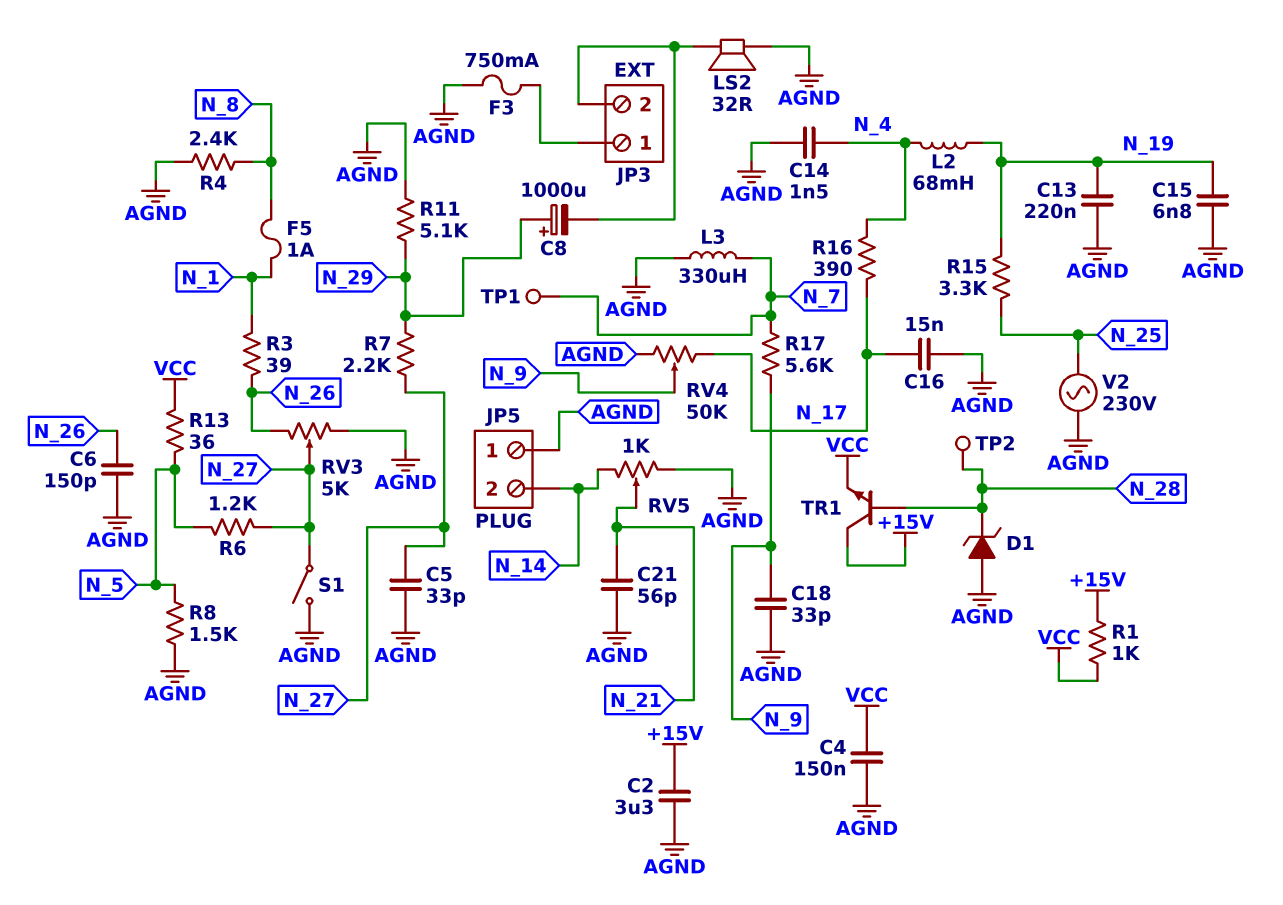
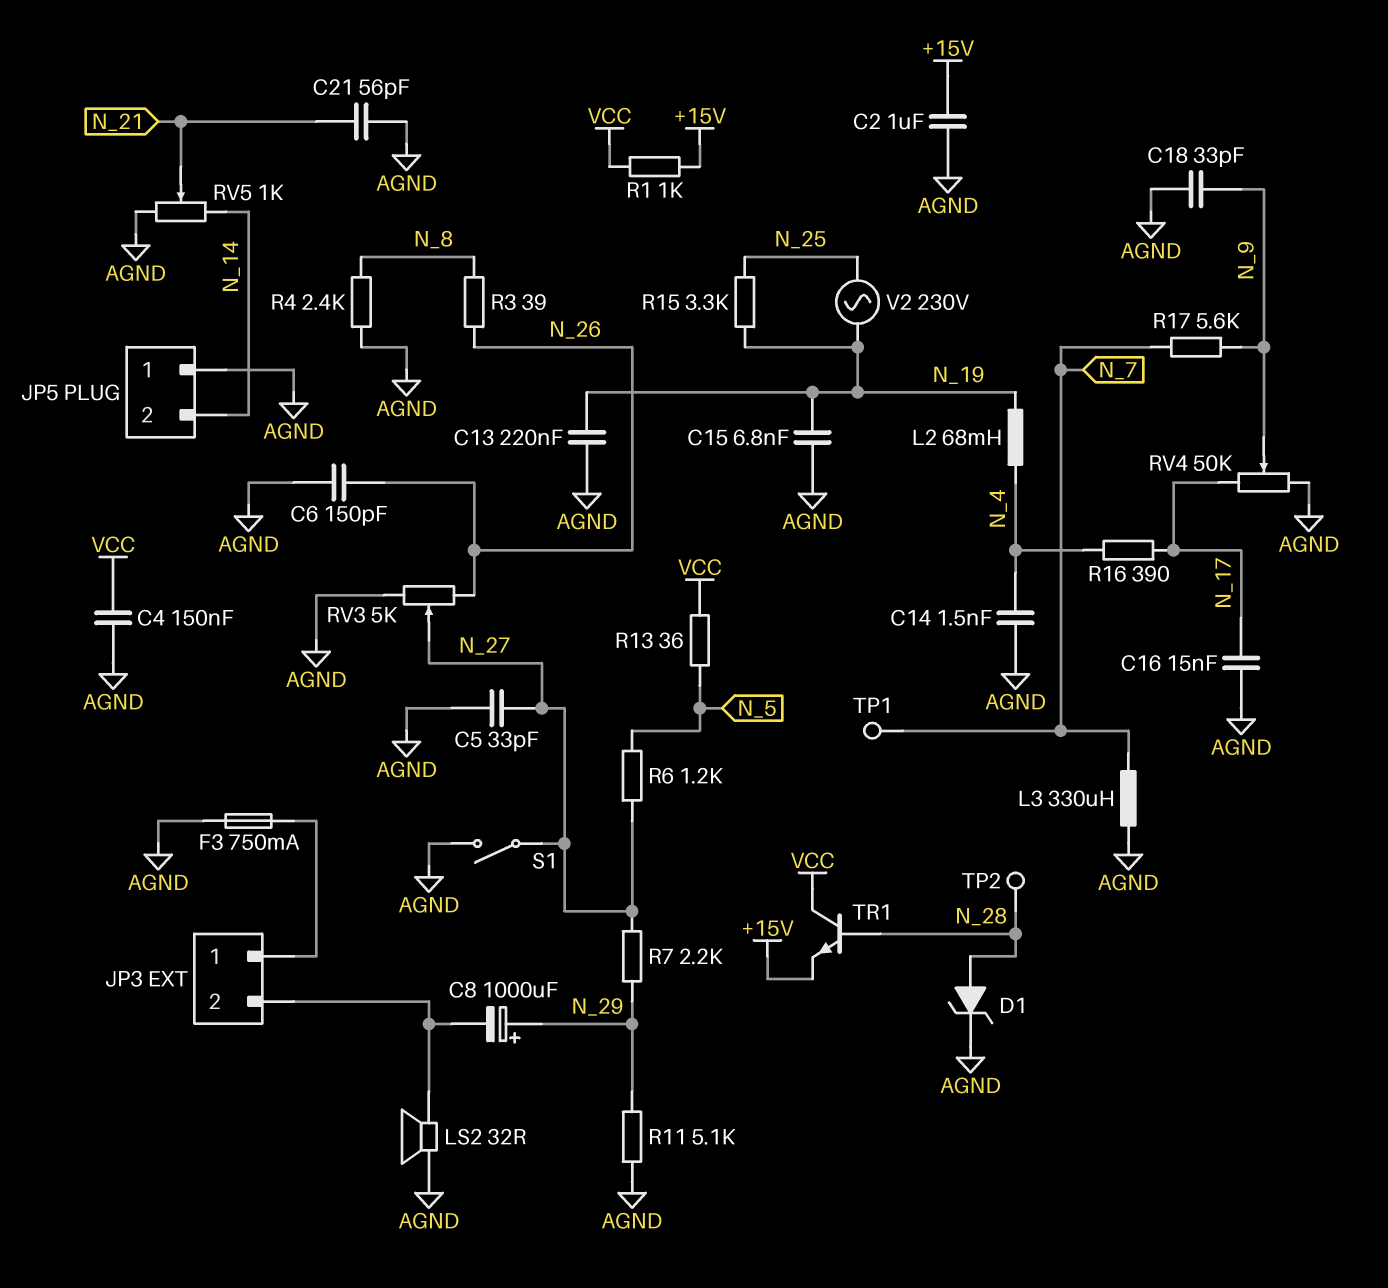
C2: 3.3uF (+15V, AGND) -> 1uF (+15V, AGND)
D1: zener (A AGND, K N_28) -> zener (A N_28, K AGND)
F5: 1A (N_1, N_8) -> none
R3: 39 (N_1, N_26) -> 39 (N_8, N_26)
R8: 1.5k (AGND, N_5) -> none
TR1: NPN (B N_28, C +15V, E VCC) -> NPN (B N_28, C VCC, E +15V)
V2: AC 230V (AGND, N_25) -> AC 230V (N_19, N_25)

